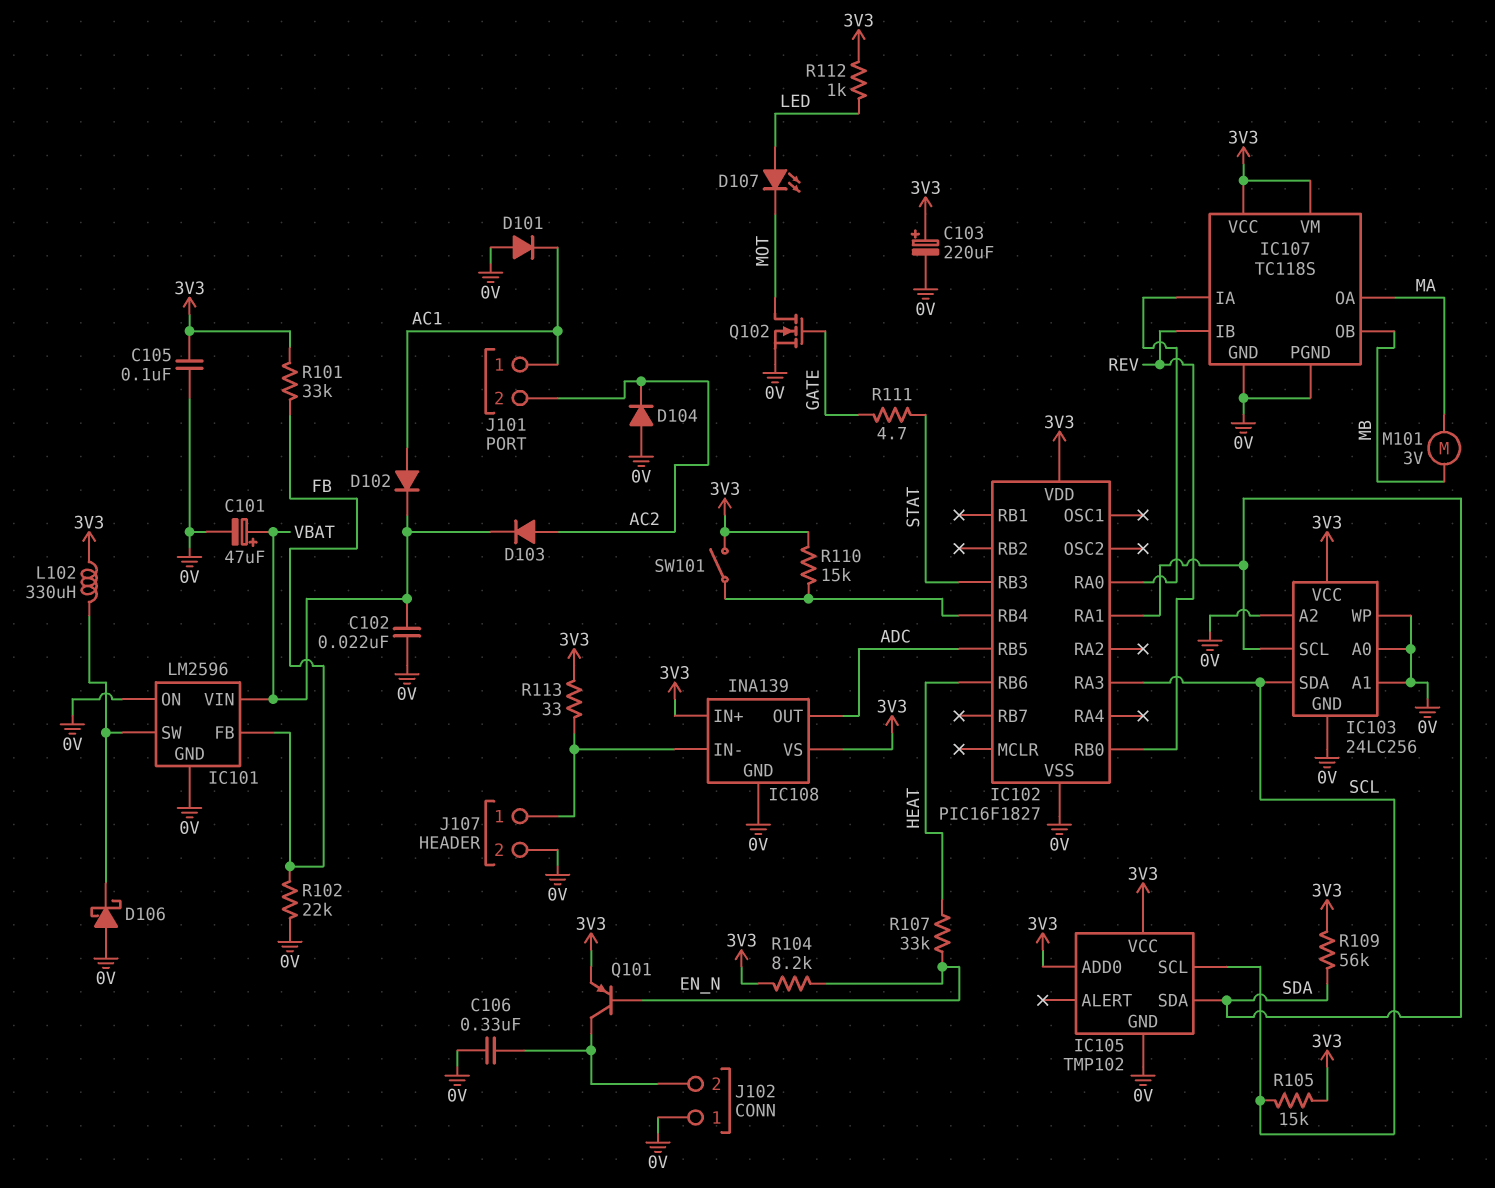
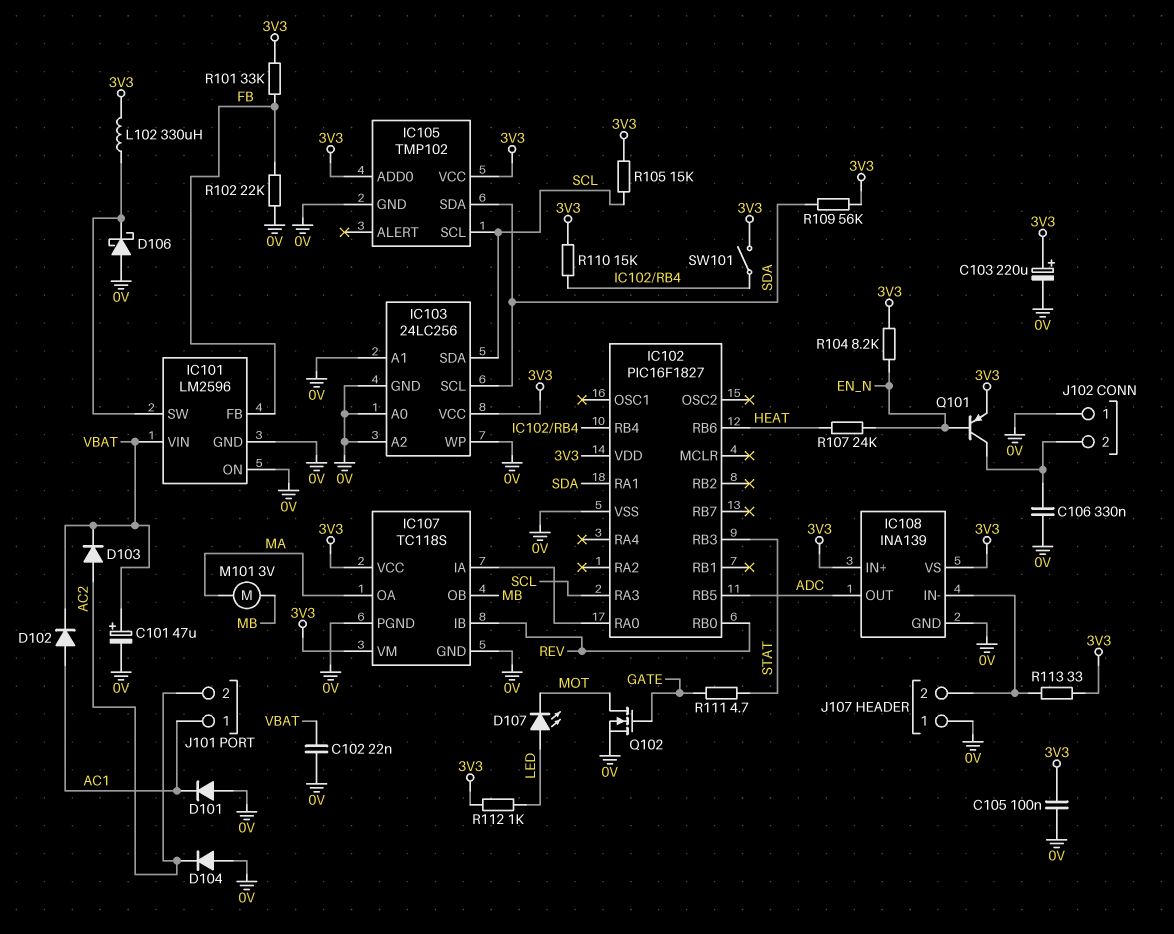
J107 pin 1: IC108/IN- -> 0V
J107 pin 2: 0V -> IC108/IN-
R107: 33k (EN_N, HEAT) -> 24k (EN_N, HEAT)

